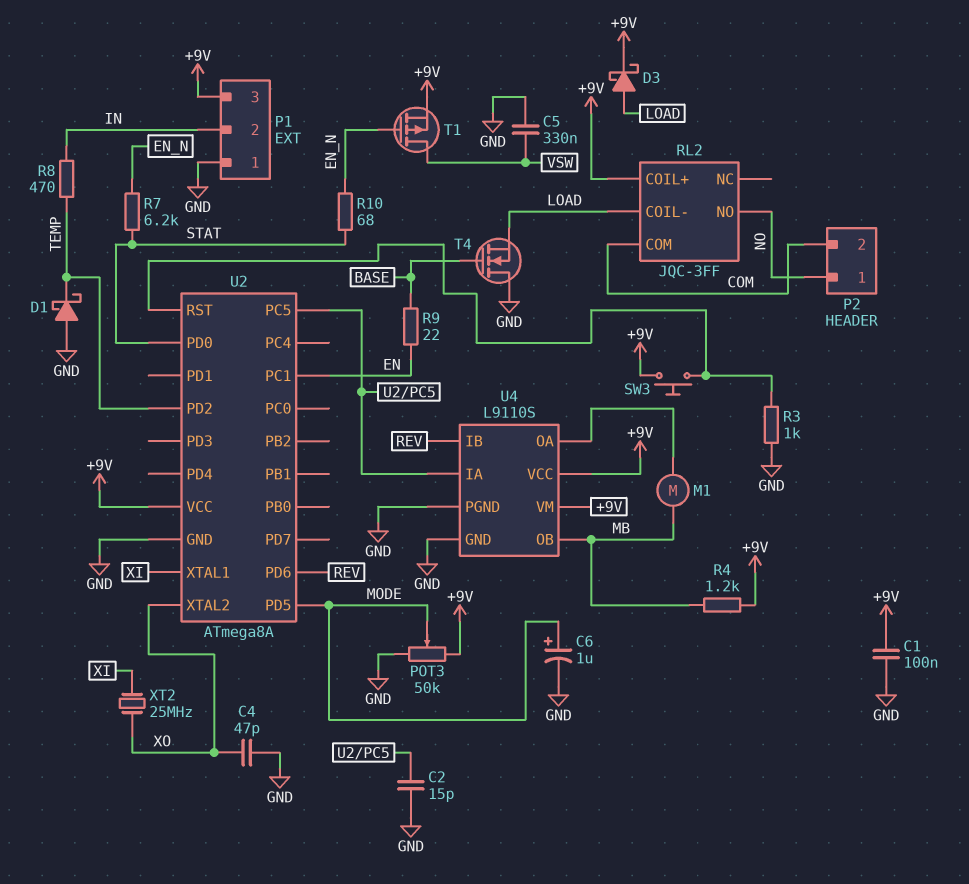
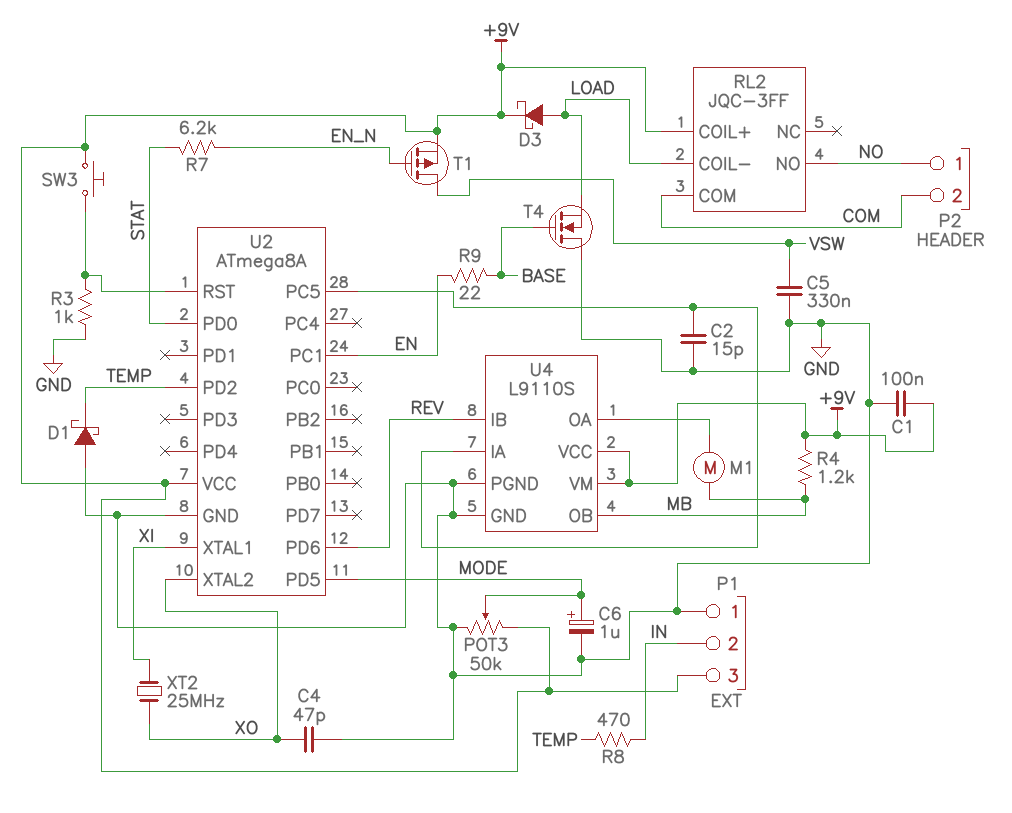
R10: 68 (EN_N, STAT) -> none

